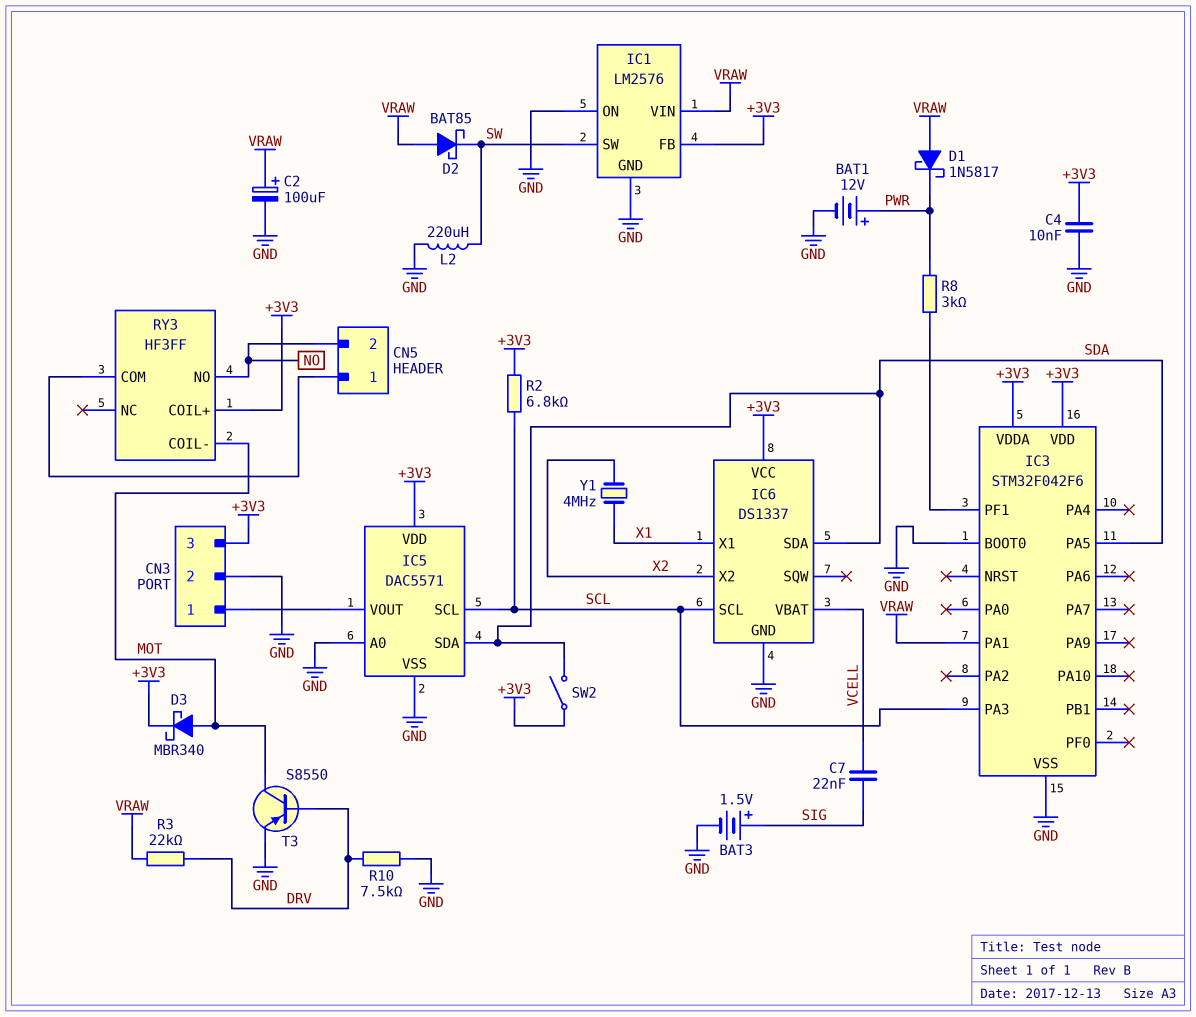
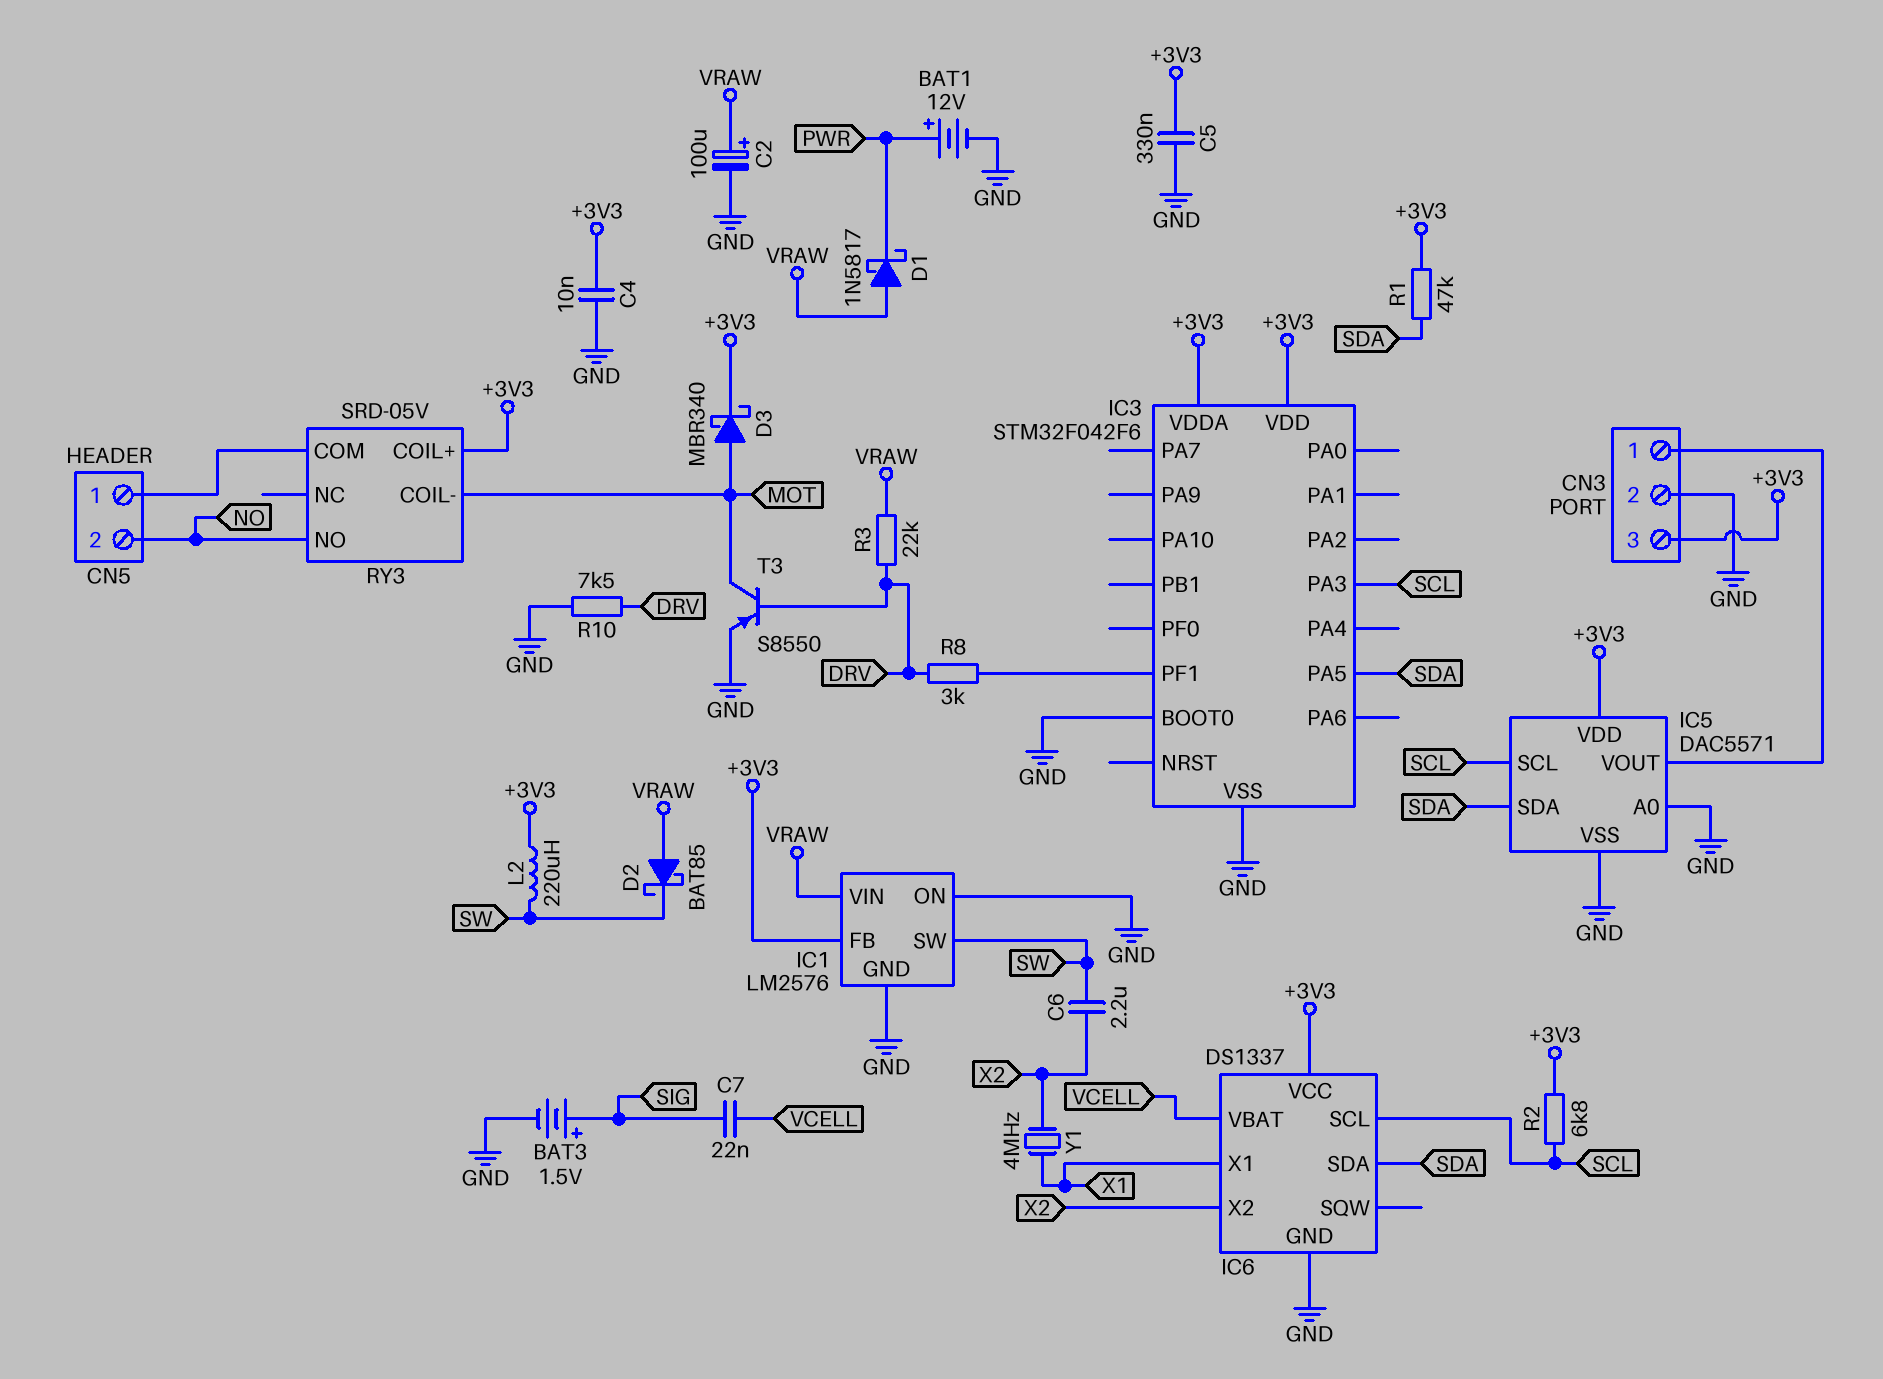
C5: none -> 330nF (+3V3, GND)
C6: none -> 2.2uF (SW, X2)
IC3 pin PA1: VRAW -> none
L2: 220uH (GND, SW) -> 220uH (+3V3, SW)
R1: none -> 47k (+3V3, SDA)
R8: 3k (IC3/PF1, PWR) -> 3k (DRV, IC3/PF1)
RY3: HF3FF -> SRD-05V
SW2: switch (+3V3, SDA) -> none

